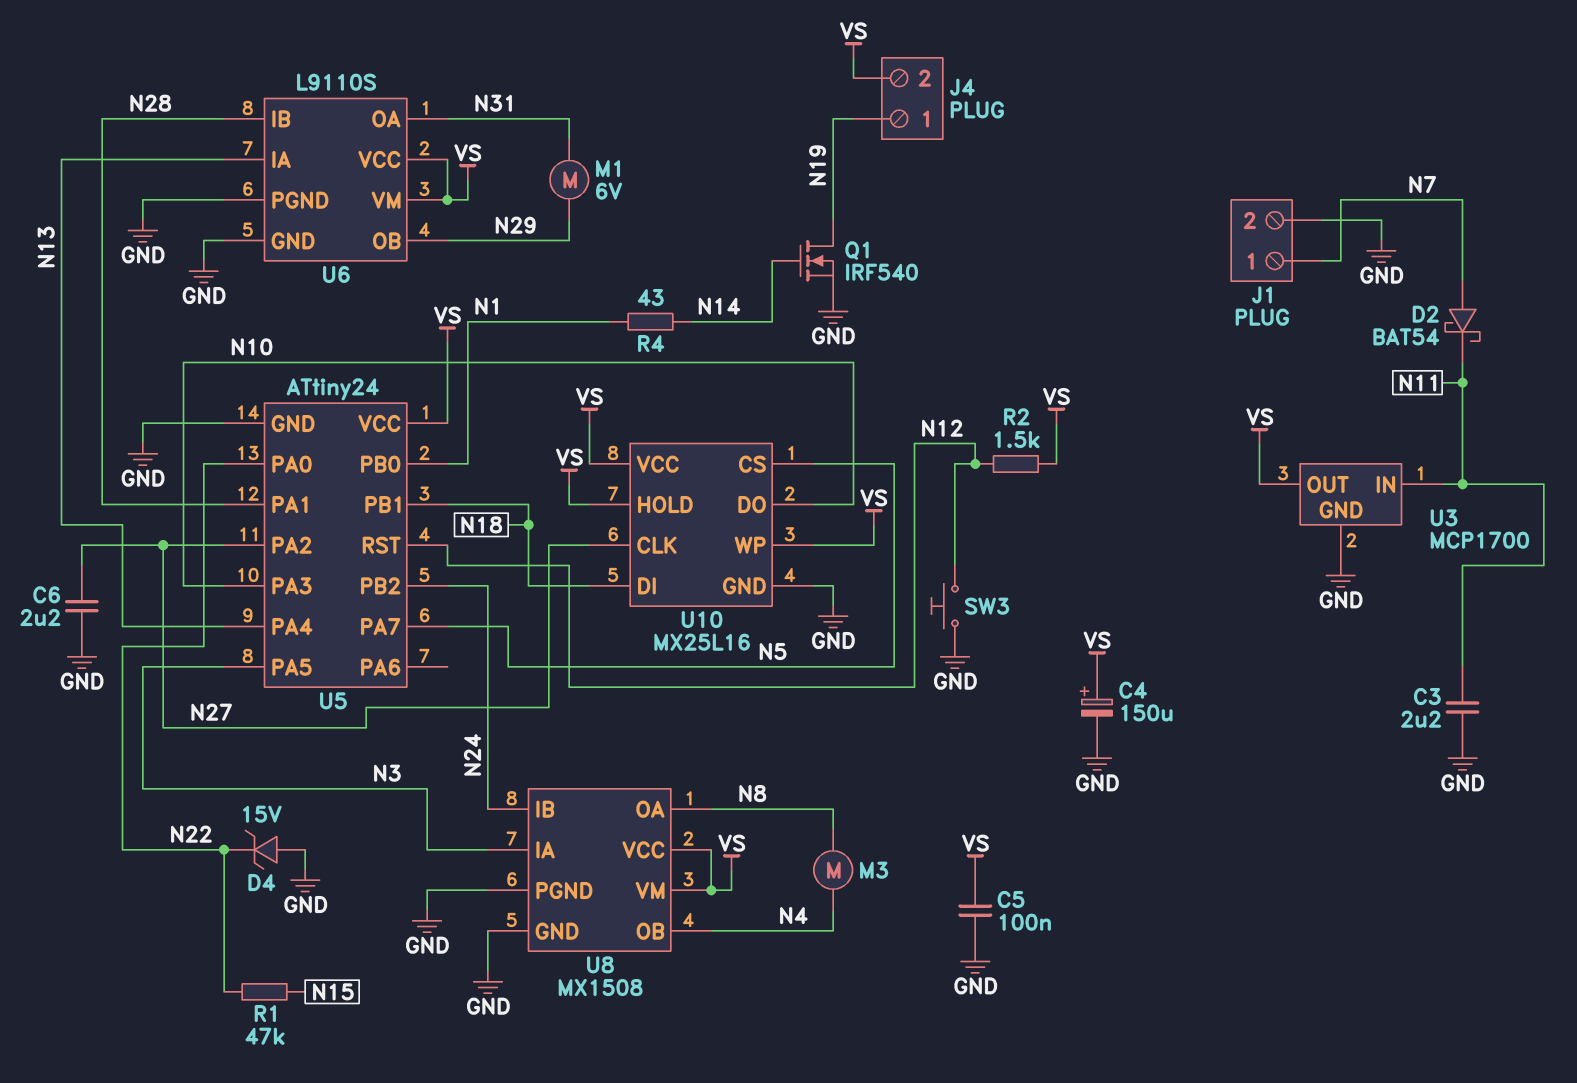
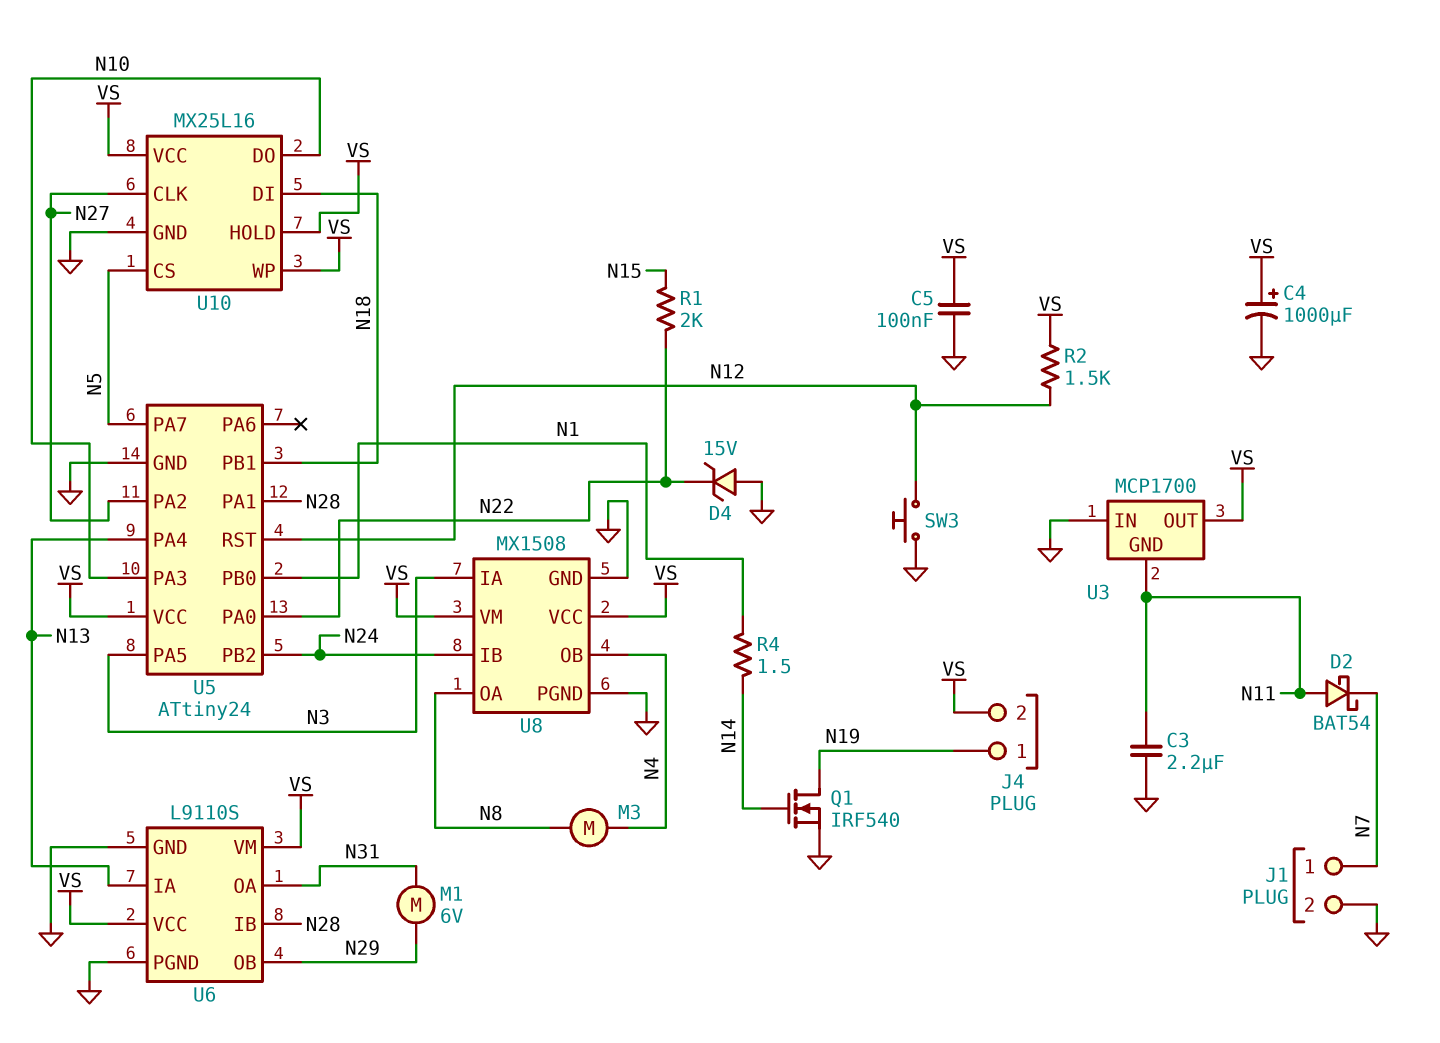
C4: 150uF (plus VS, minus GND) -> 1000uF (plus VS, minus GND)
C6: 2.2uF (GND, N27) -> none
D2: schottky BAT54 (A N7, K N11) -> schottky BAT54 (A N11, K N7)
R1: 47k (N15, N22) -> 2k (N15, N22)
R4: 43 (N1, N14) -> 1.5 (N1, N14)
U3 pin GND: GND -> N11
U3 pin IN: N11 -> GND

